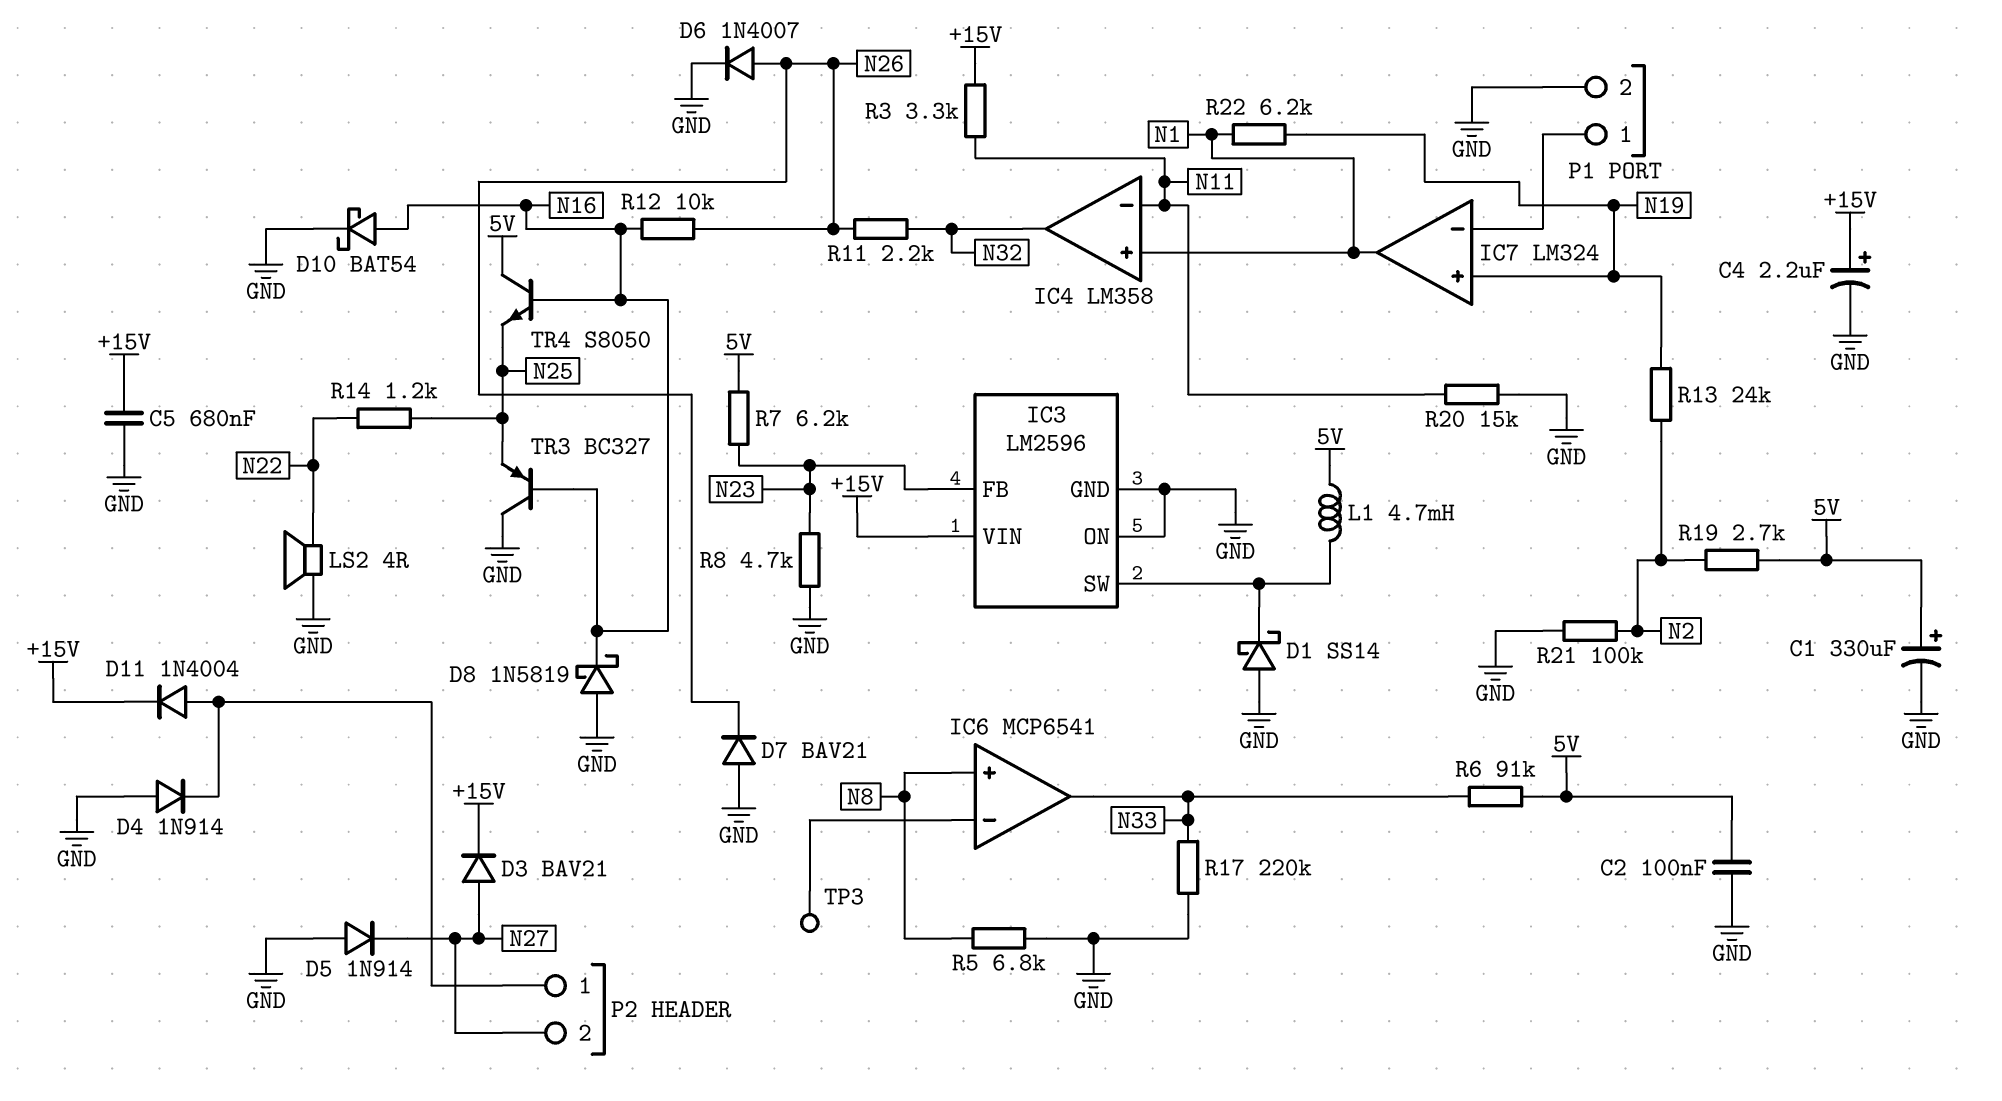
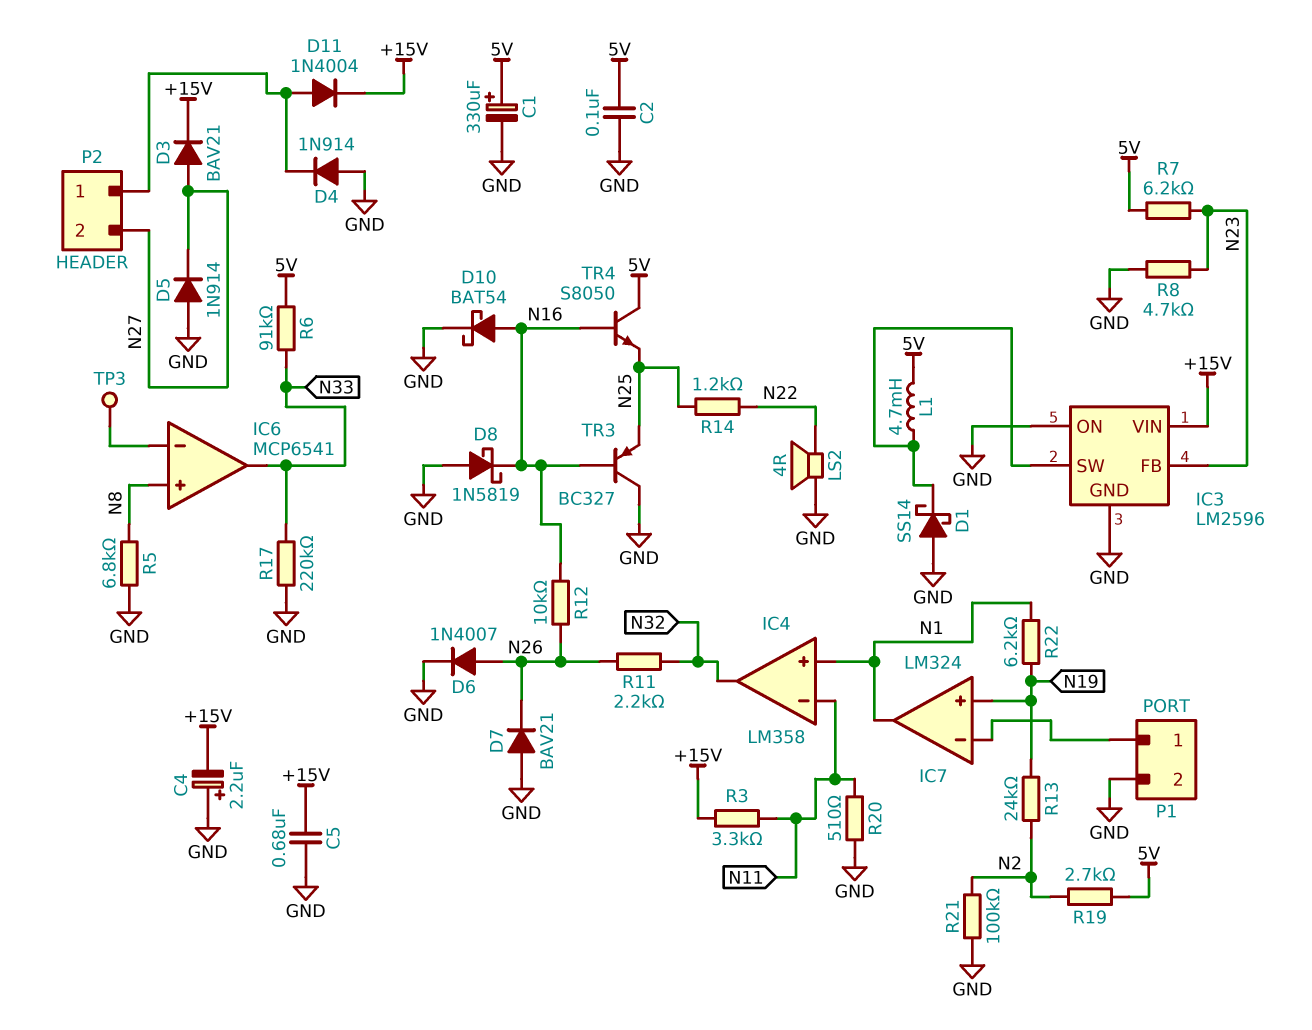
C4: 2.2uF (plus +15V, minus GND) -> 2.2uF (plus GND, minus +15V)
R20: 15k (GND, N11) -> 510 (GND, N11)

